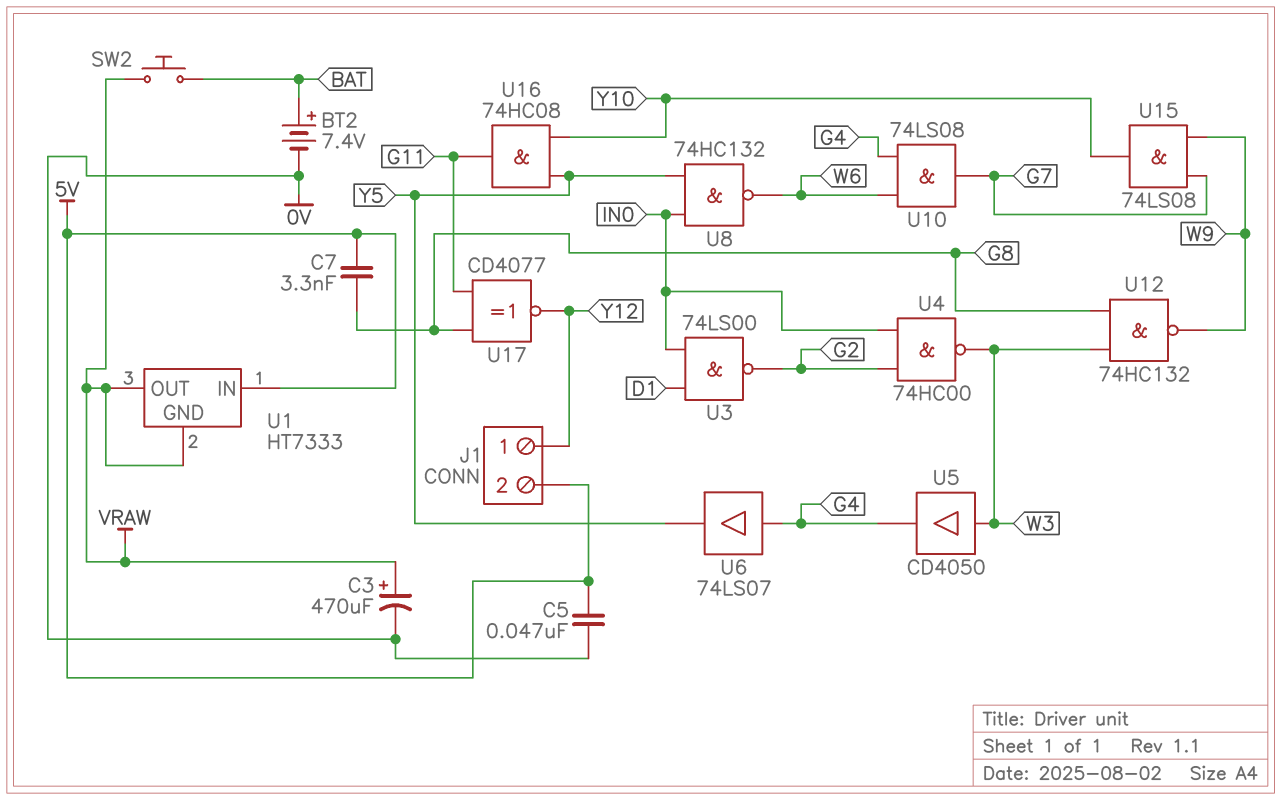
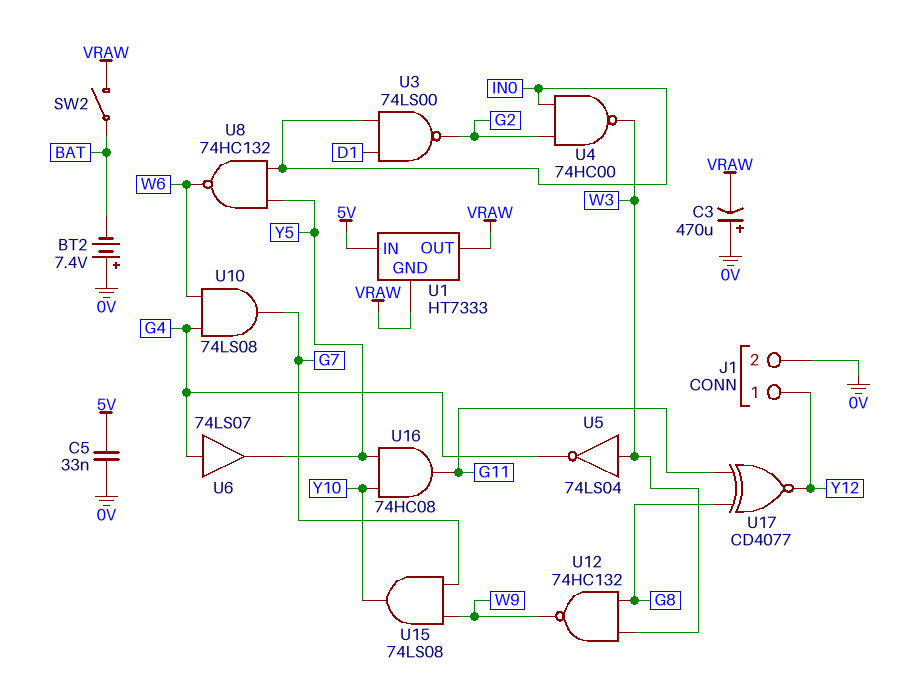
BT2: 7.4V (plus BAT, minus 0V) -> 7.4V (plus 0V, minus BAT)
C3: 470uF (plus VRAW, minus 0V) -> 470uF (plus 0V, minus VRAW)
C5: 47nF (0V, 5V) -> 33nF (0V, 5V)
C7: 3.3nF (5V, G8) -> none
J1 pin 2: 5V -> 0V
SW2: button (BAT, VRAW) -> switch (BAT, VRAW)
U5: buffer CD4050 (in W3, out G4) -> NOT 74LS04 (in W3, out G4)

